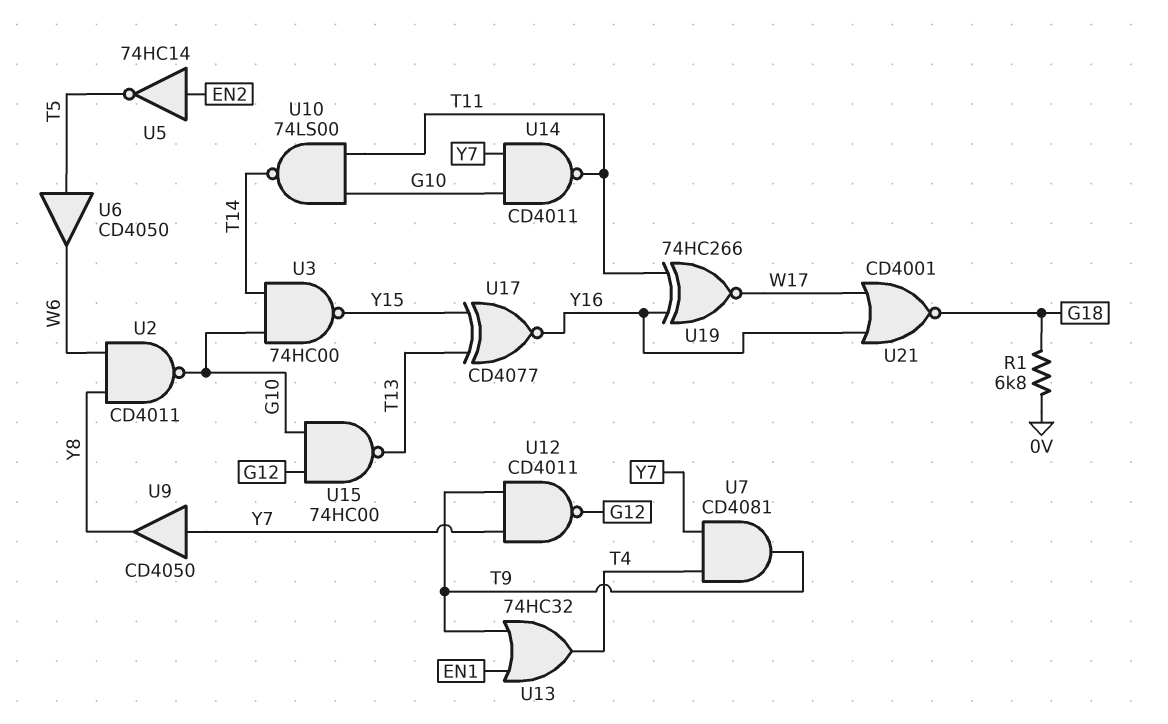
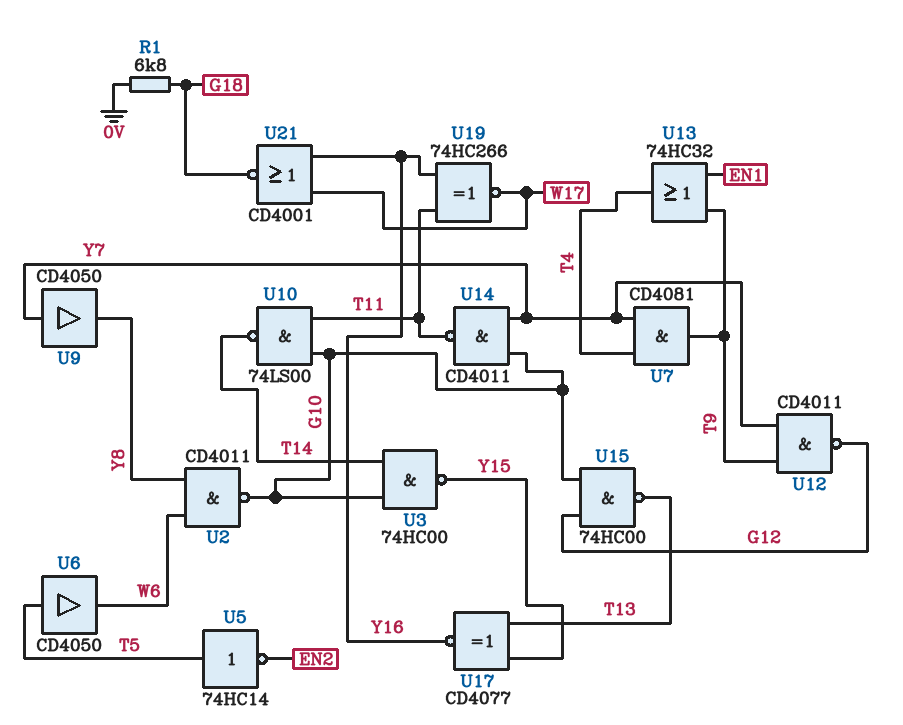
U5: NOT 74HC14 (in EN2, out T5) -> NOT 74HC14 (in T5, out EN2)

